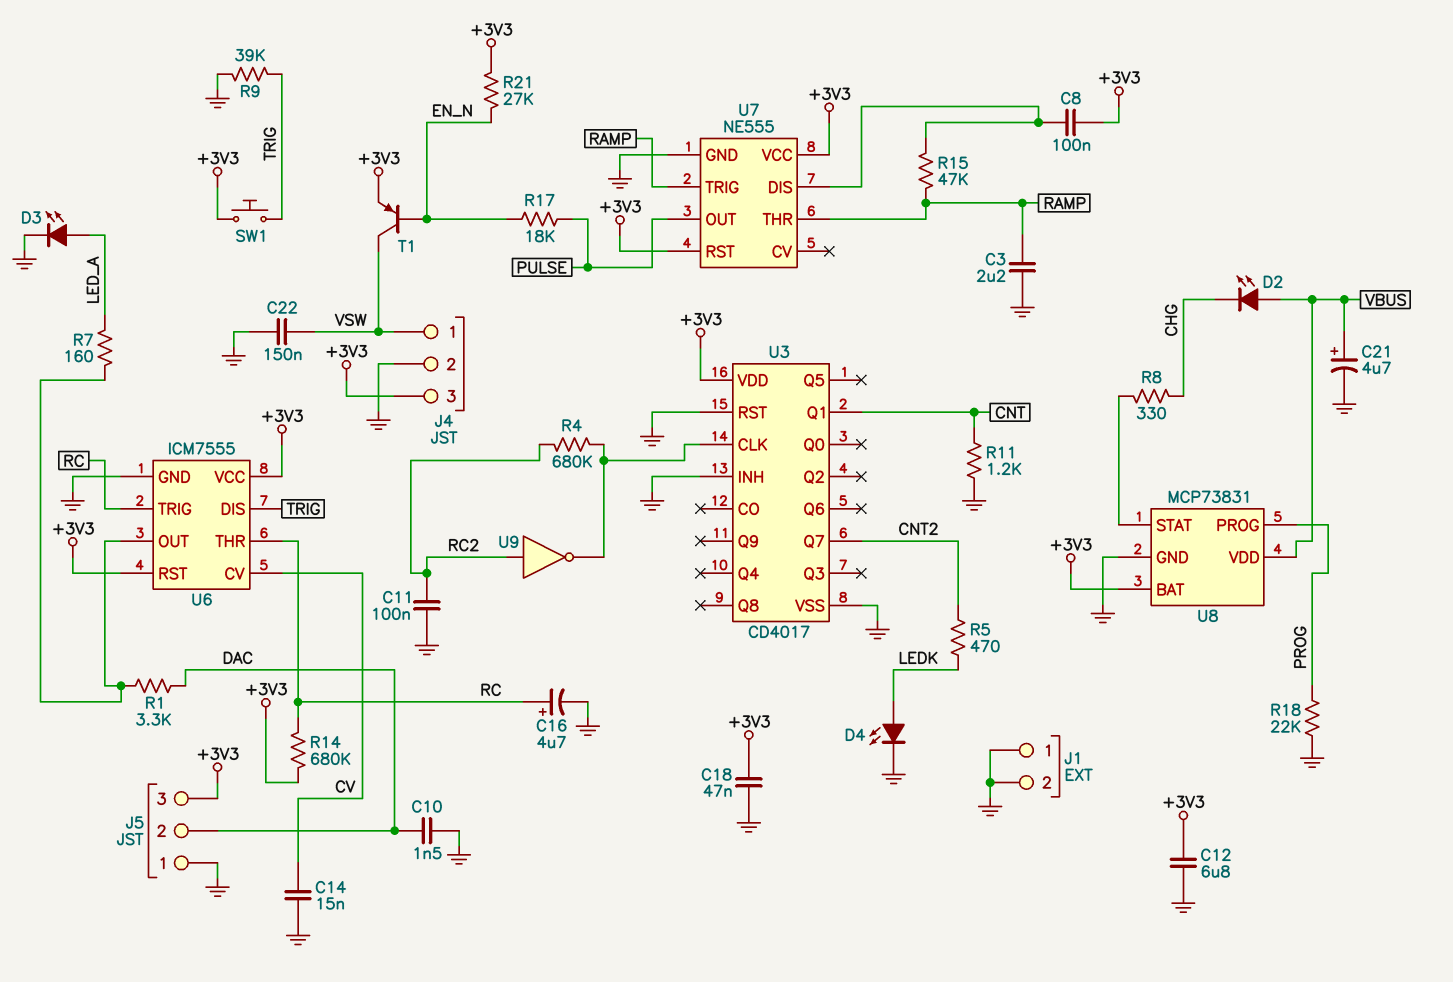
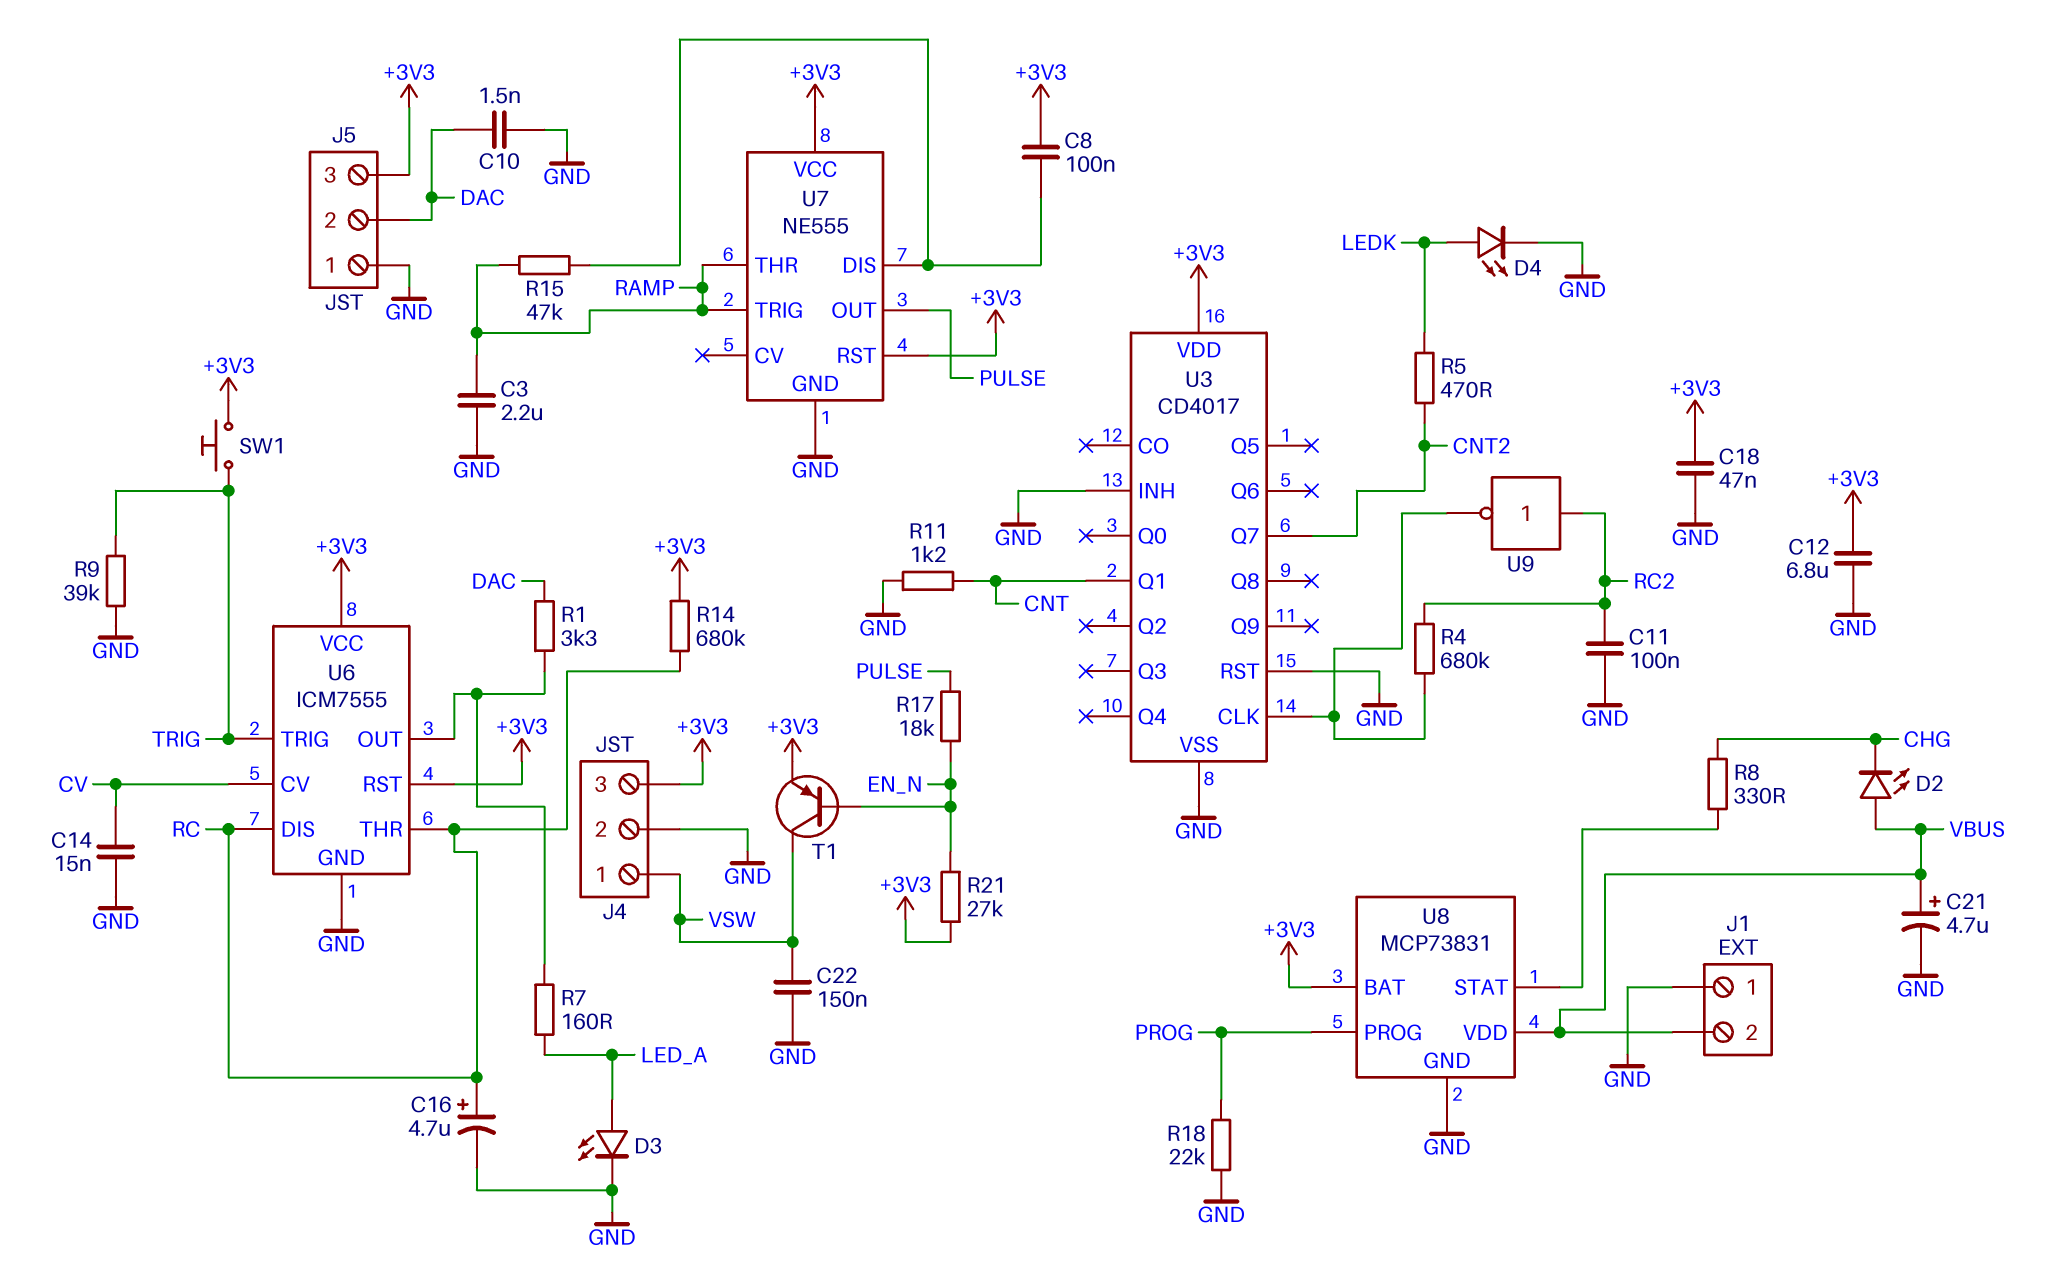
J1 pin 2: GND -> VBUS
U6 pin DIS: TRIG -> RC
U6 pin TRIG: RC -> TRIG

